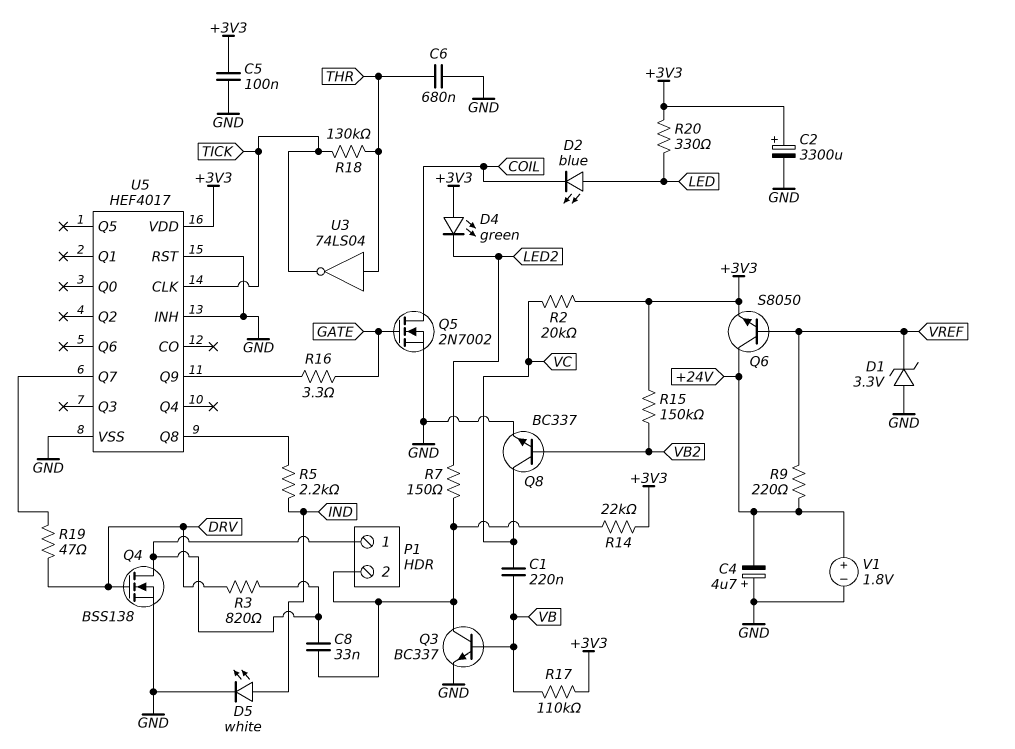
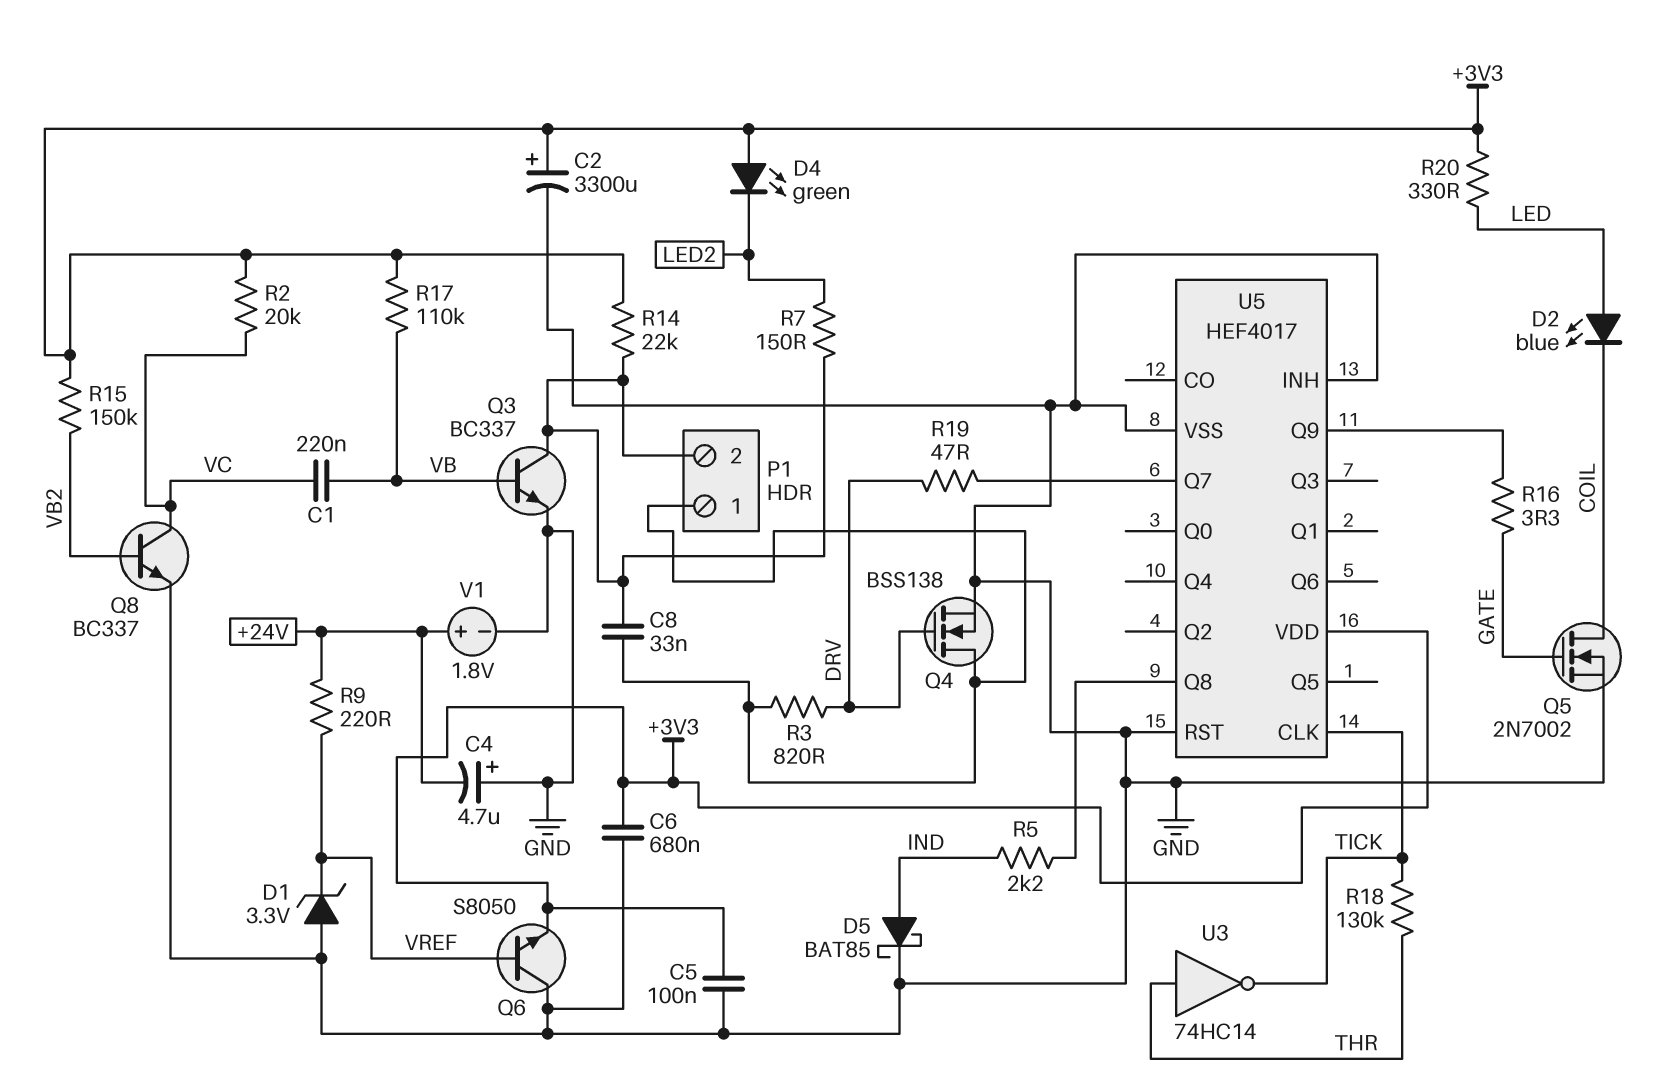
C6: 680nF (GND, THR) -> 680nF (+3V3, GND)
D5: LED white (A IND, K GND) -> schottky BAT85 (A IND, K GND)
Q6: NPN S8050 (B VREF, C +24V, E +3V3) -> NPN S8050 (B VREF, C GND, E +3V3)
U3: NOT 74LS04 (in THR, out TICK) -> NOT 74HC14 (in THR, out TICK)

